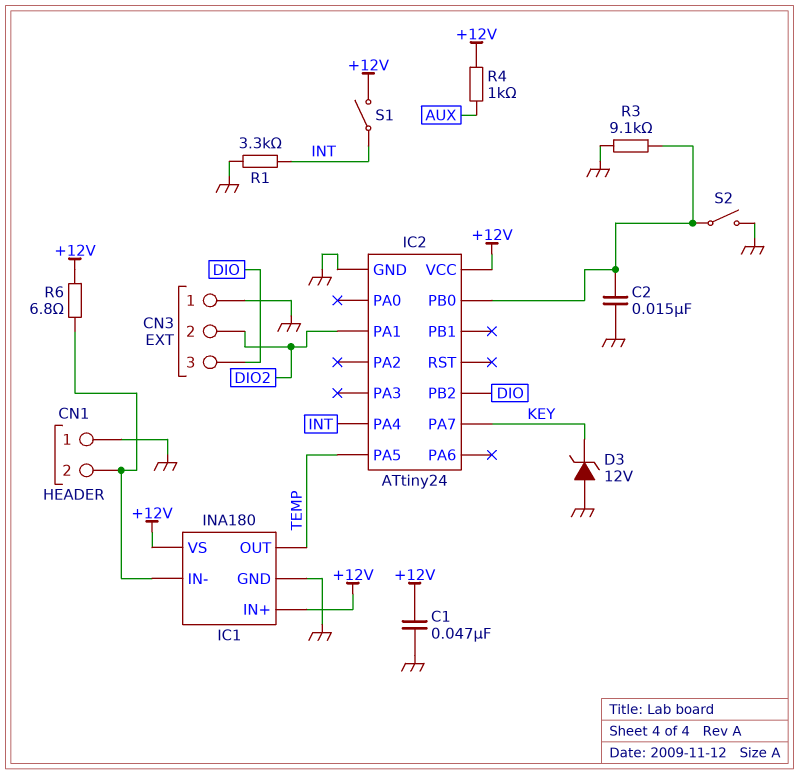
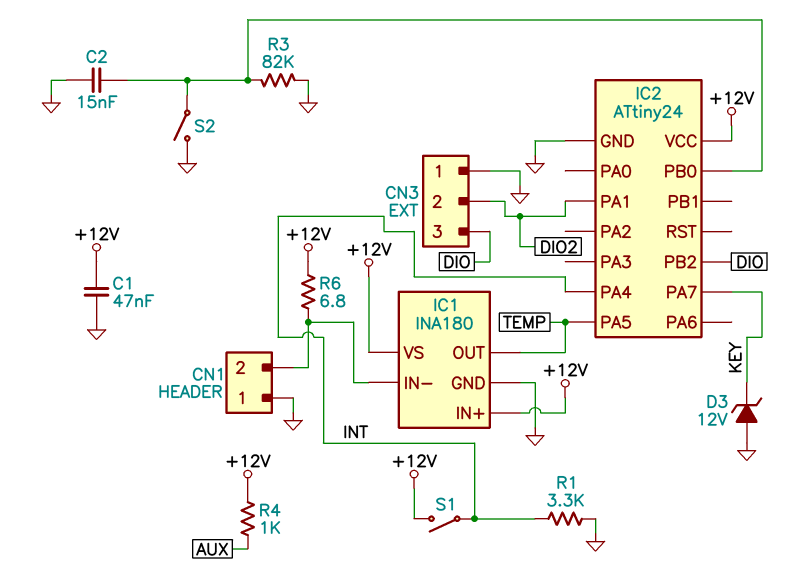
R3: 9.1k (GND, IC2/PB0) -> 82k (GND, IC2/PB0)

